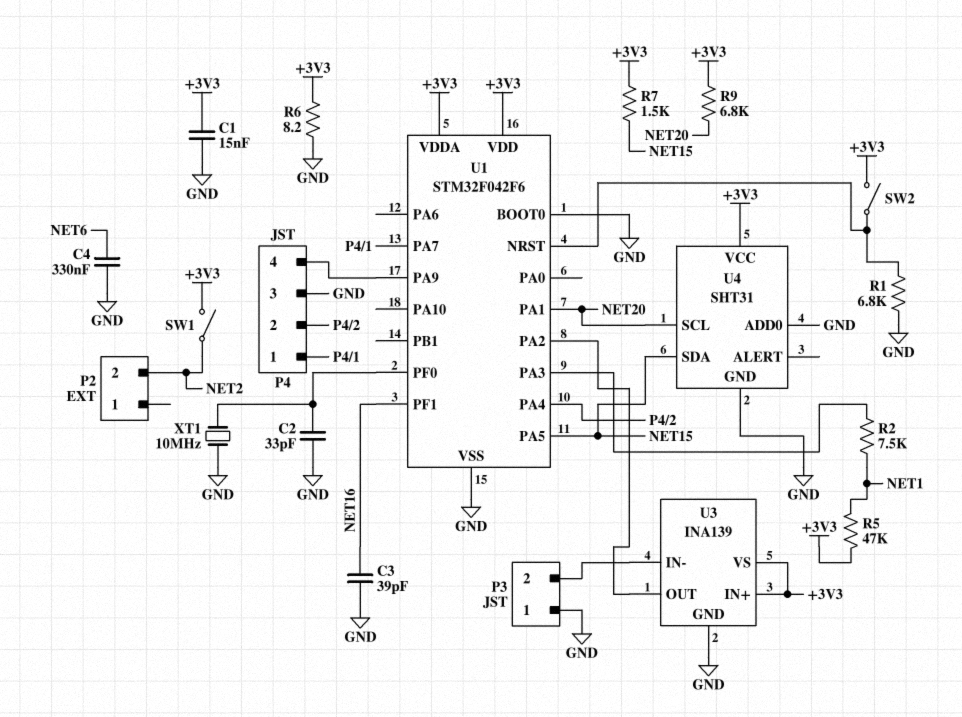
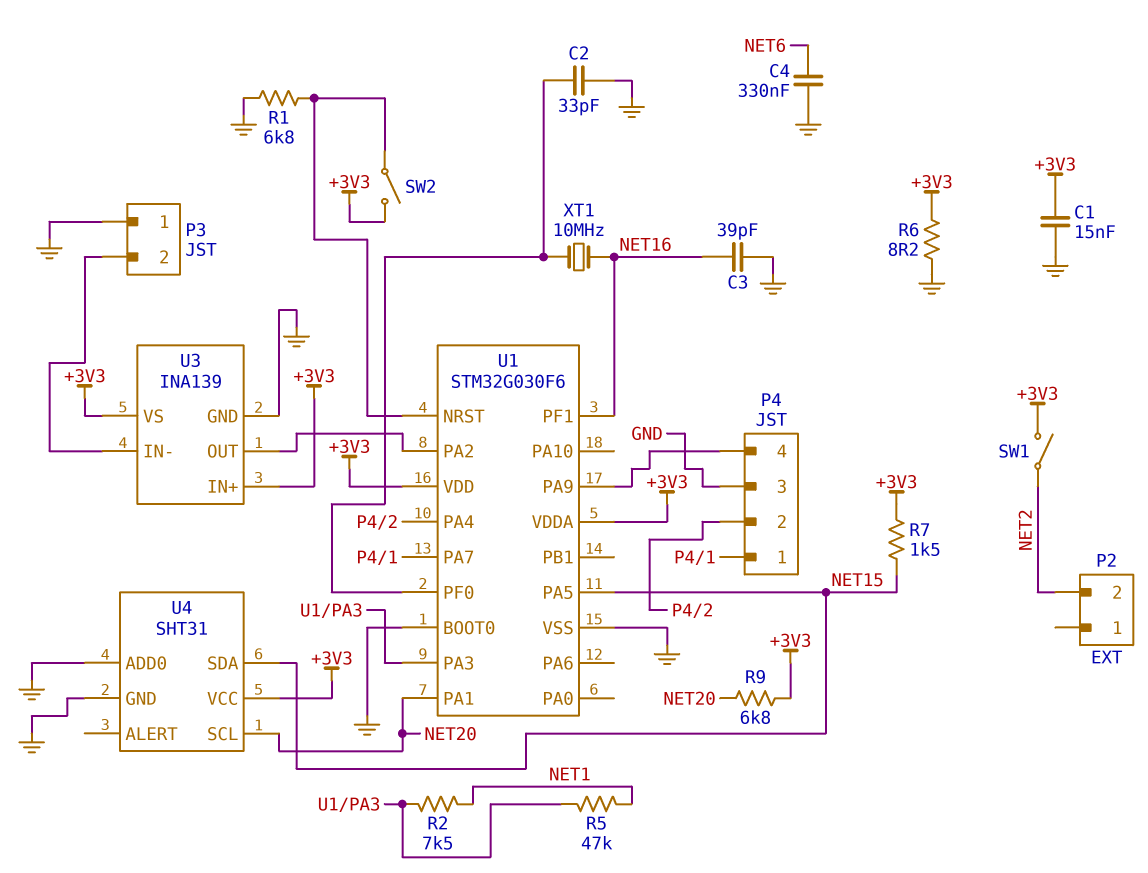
R5: 47k (+3V3, NET1) -> 47k (NET1, U1/PA3)
U1: STM32F042F6 -> STM32G030F6
XT1: 10MHz (GND, U1/PF0) -> 10MHz (NET16, U1/PF0)

